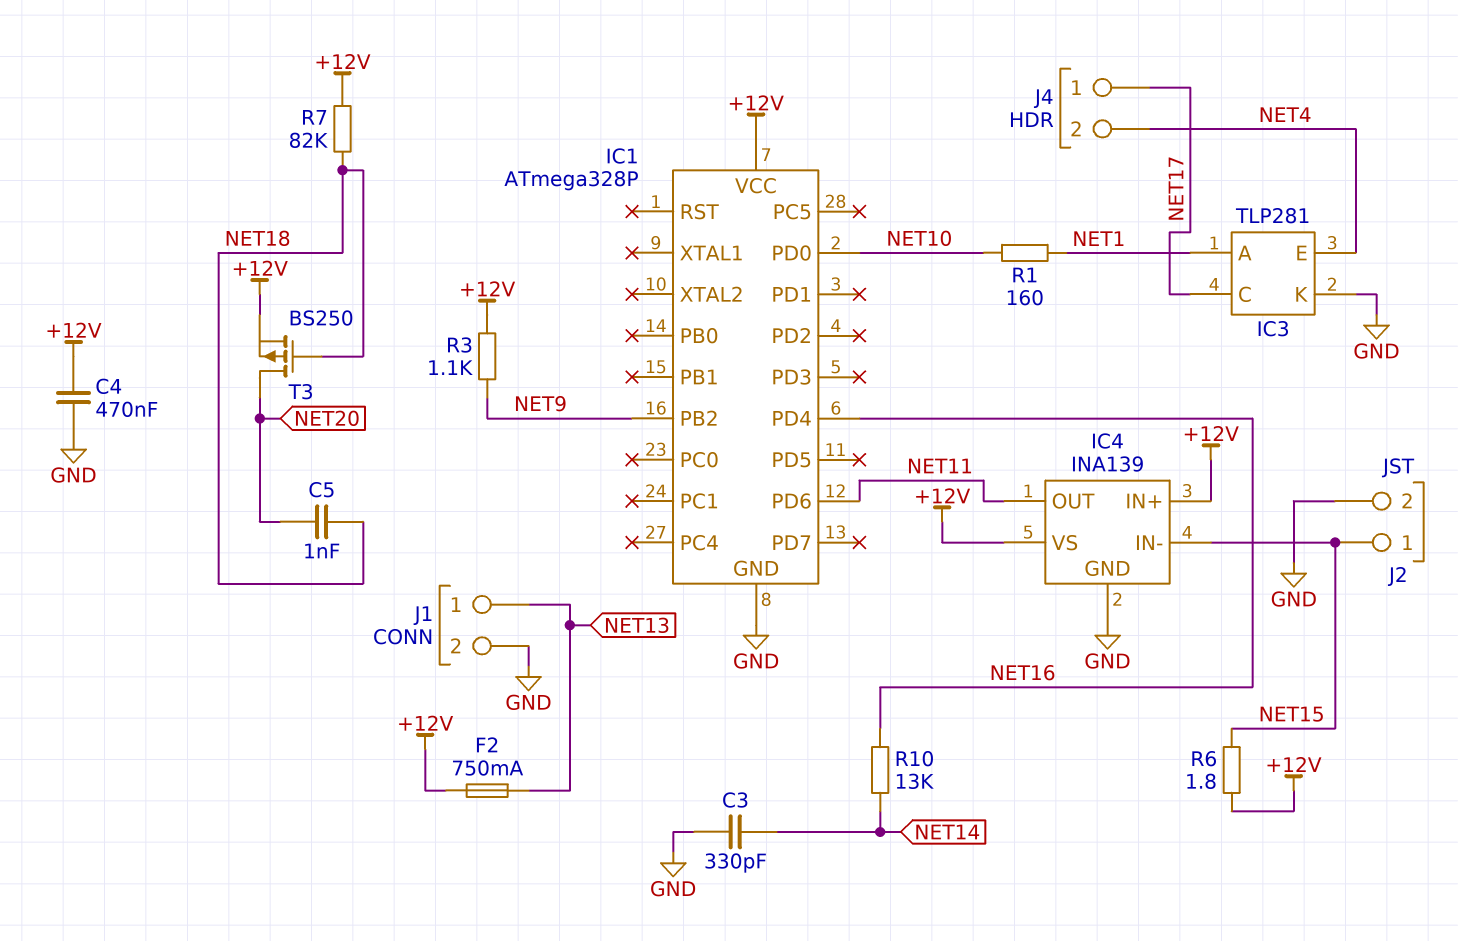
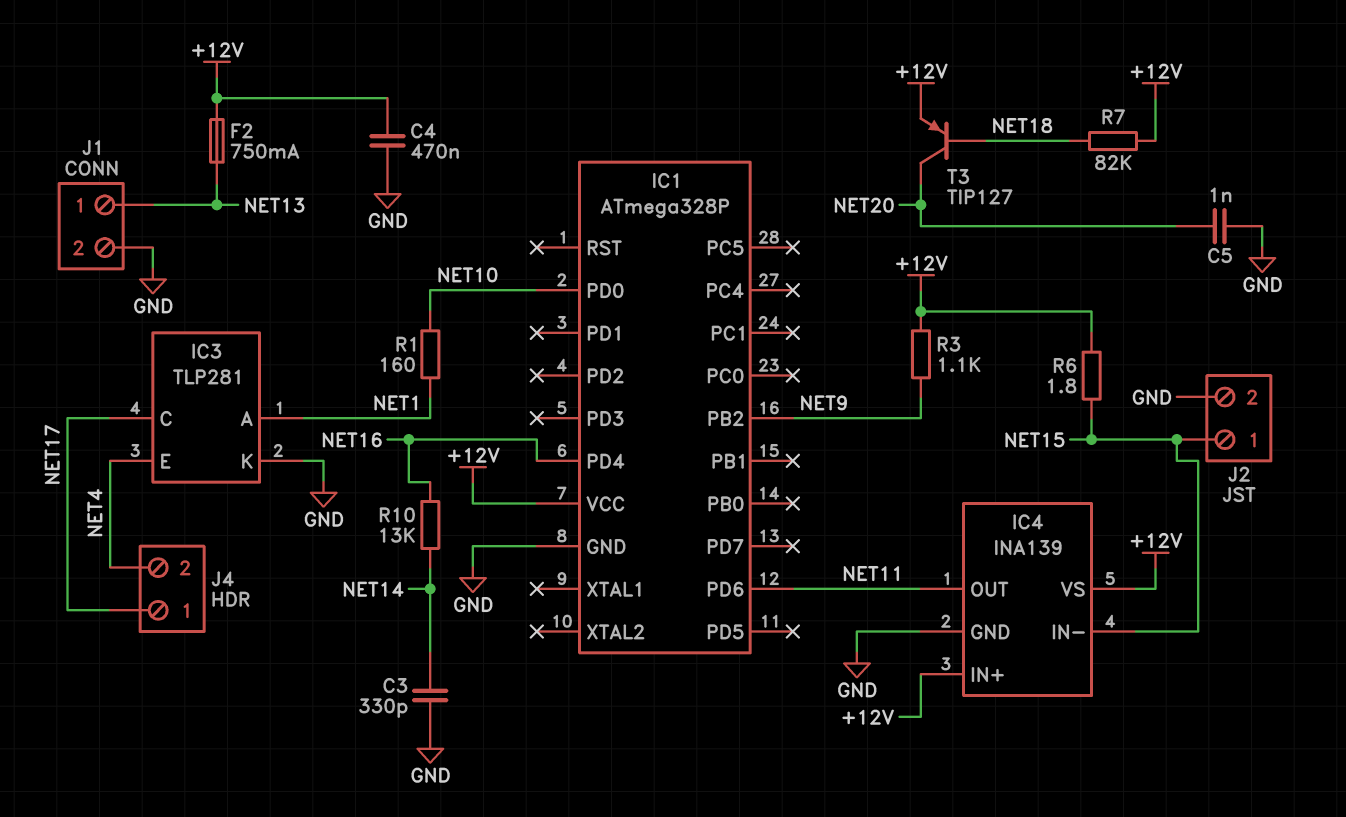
C5: 1nF (NET18, NET20) -> 1nF (GND, NET20)
T3: PMOS BS250 (G NET18, D NET20, S +12V) -> PNP TIP127 (B NET18, C NET20, E +12V)

